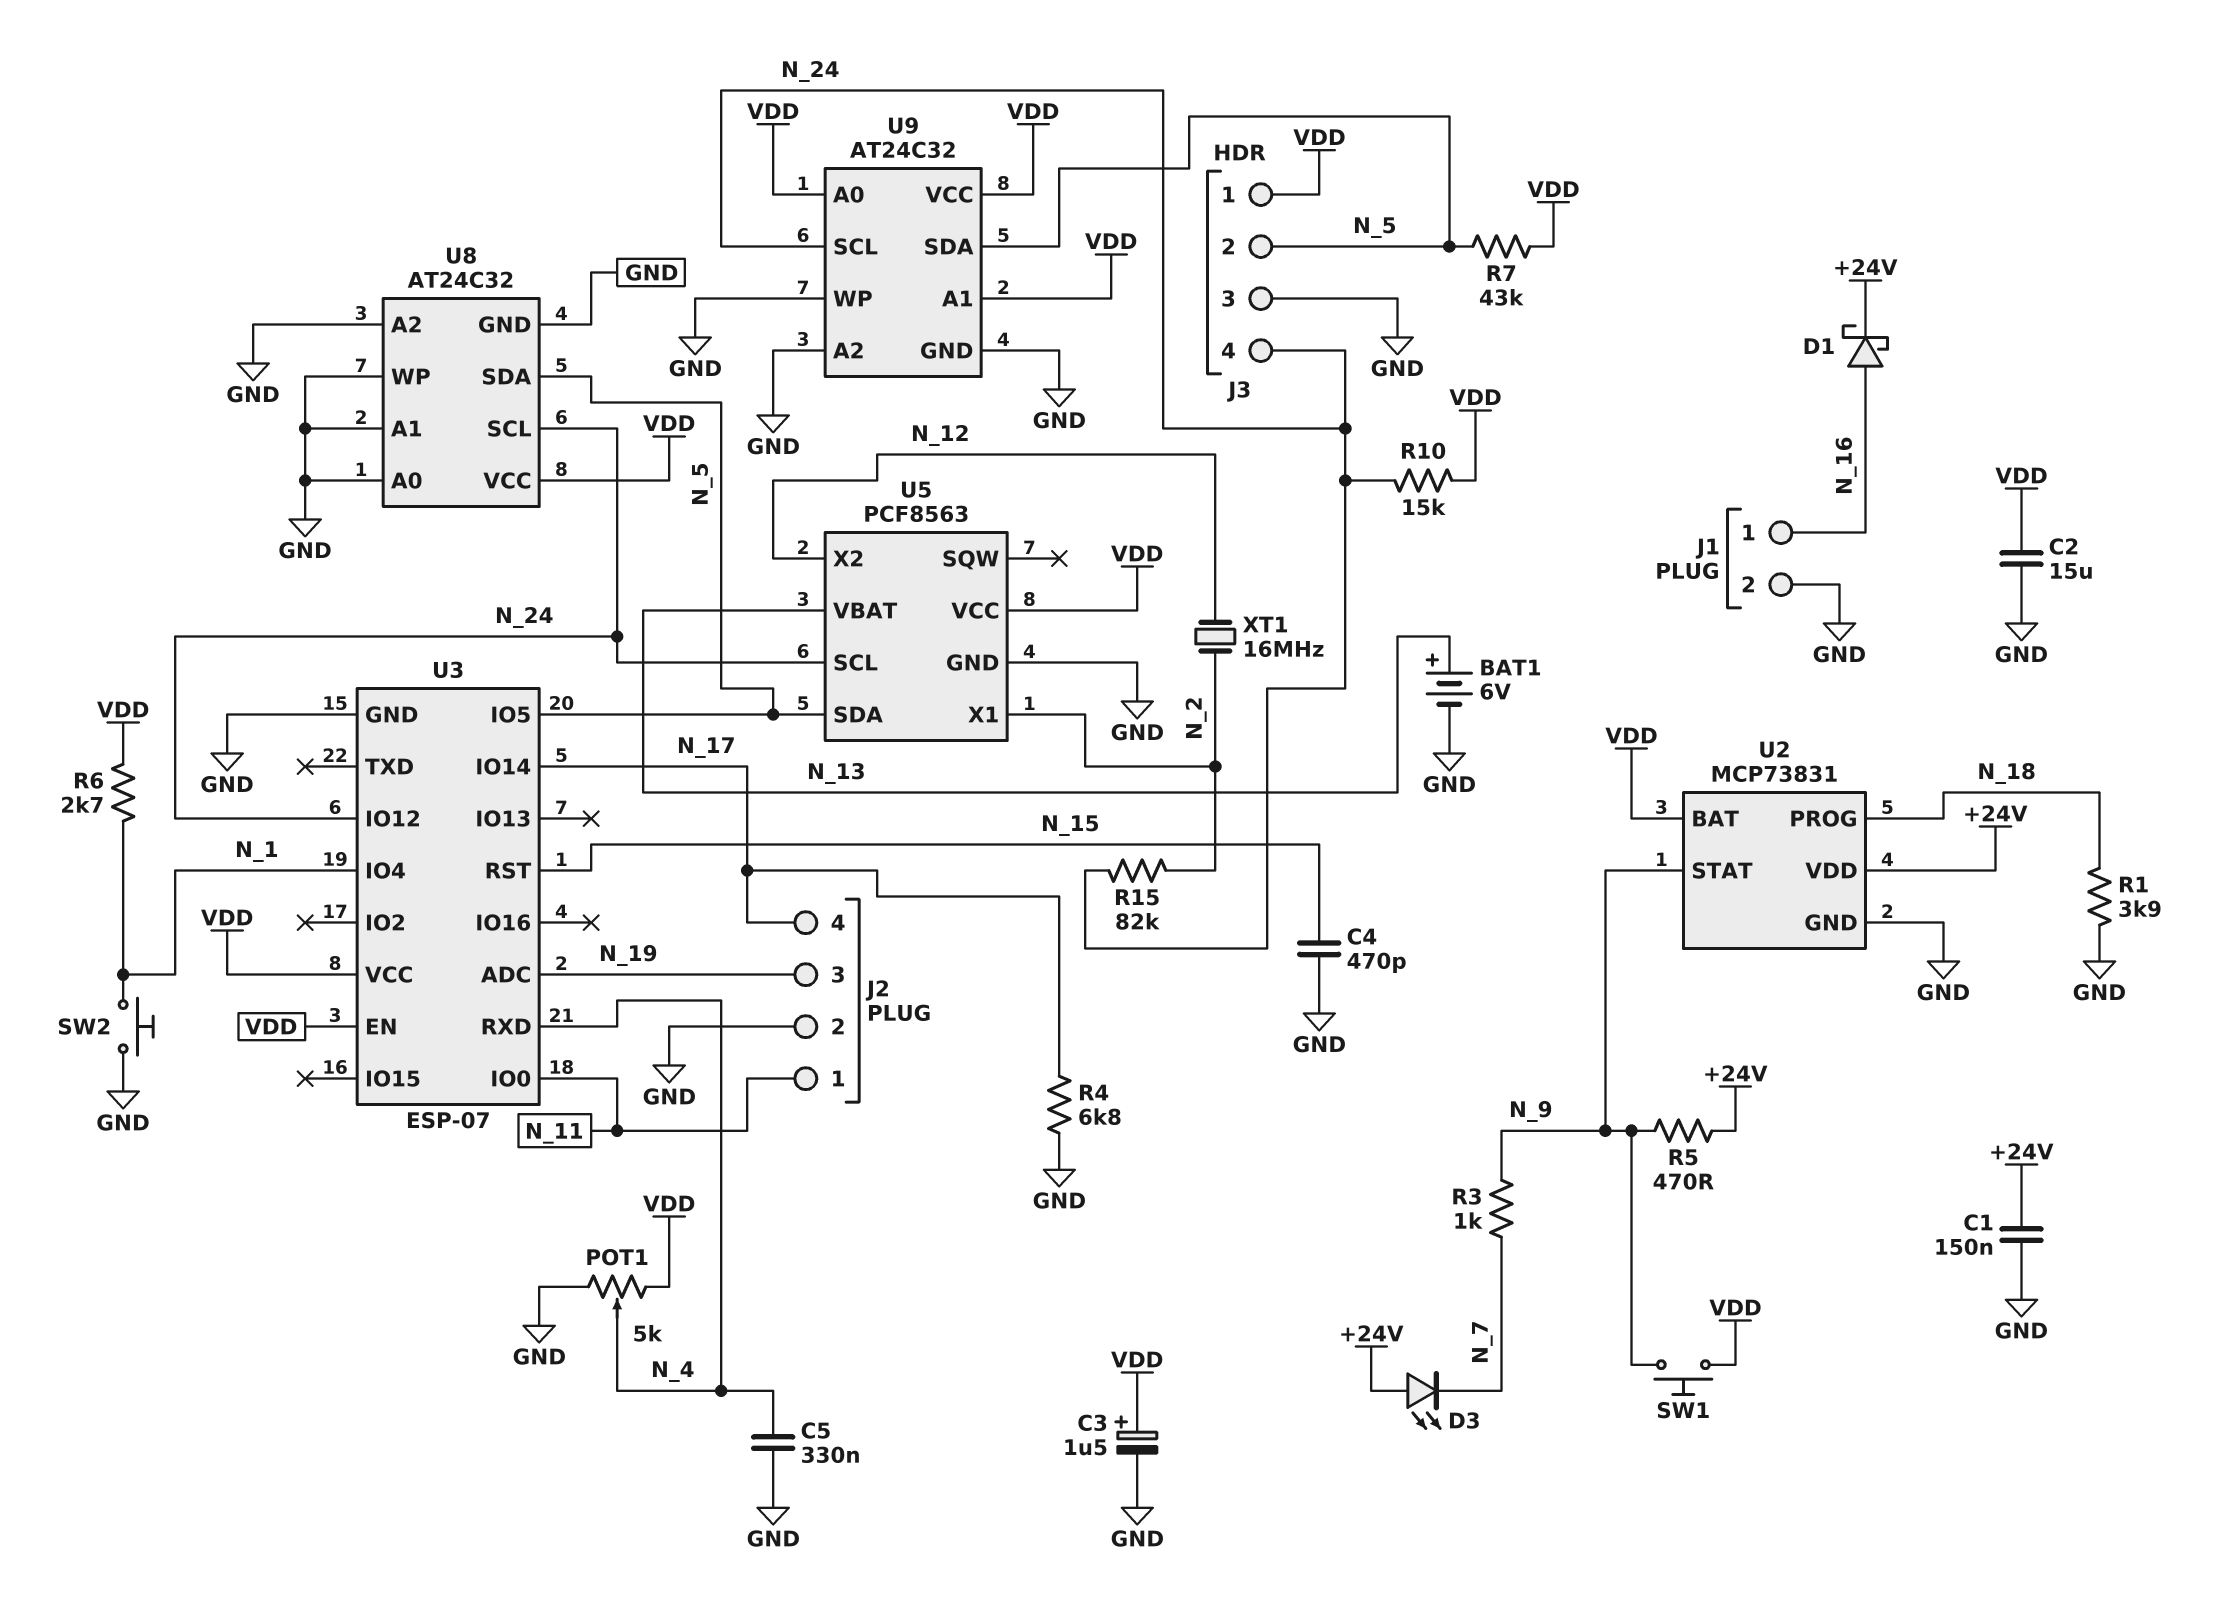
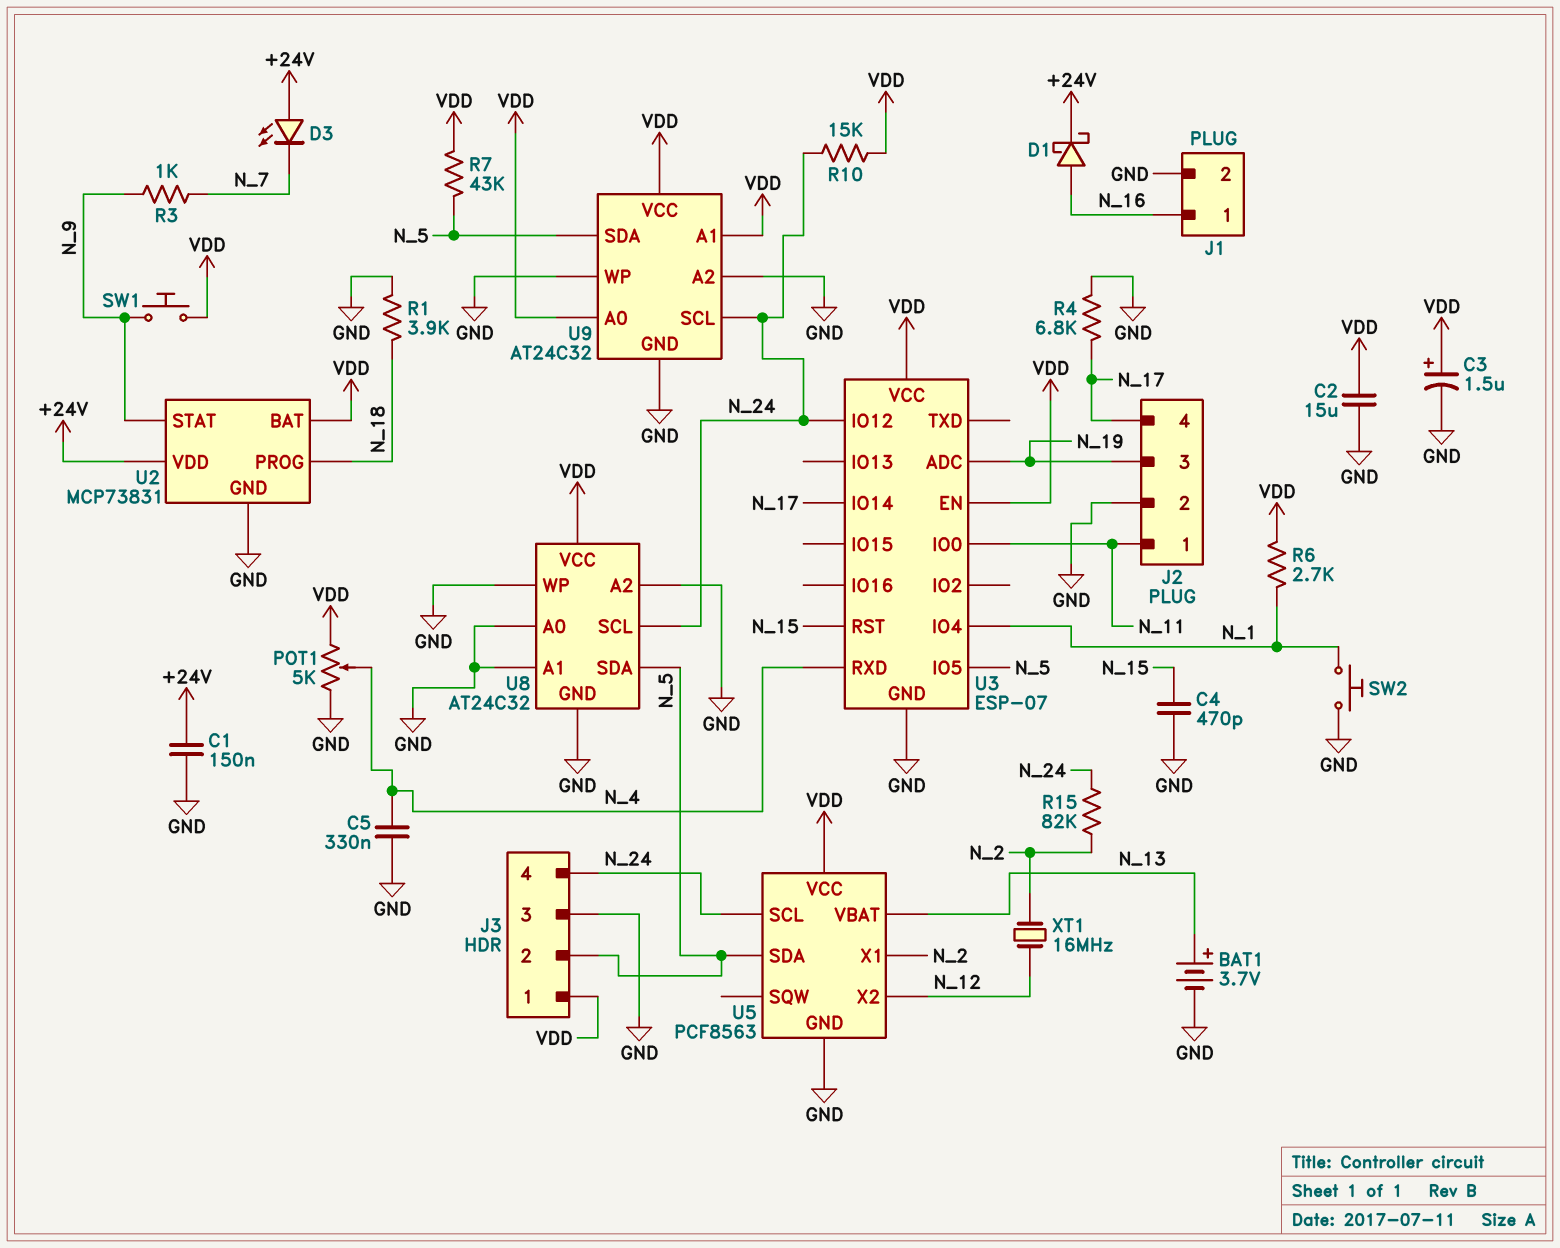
BAT1: 6V (plus N_13, minus GND) -> 3.7V (plus N_13, minus GND)
R5: 470 (+24V, N_9) -> none

